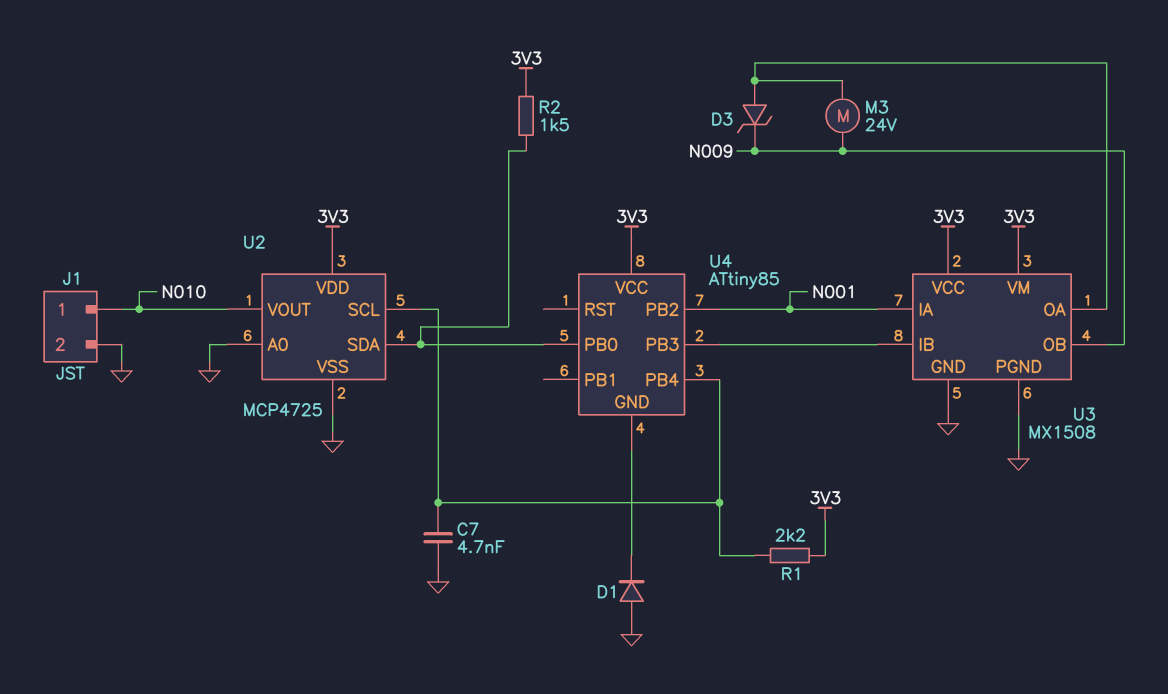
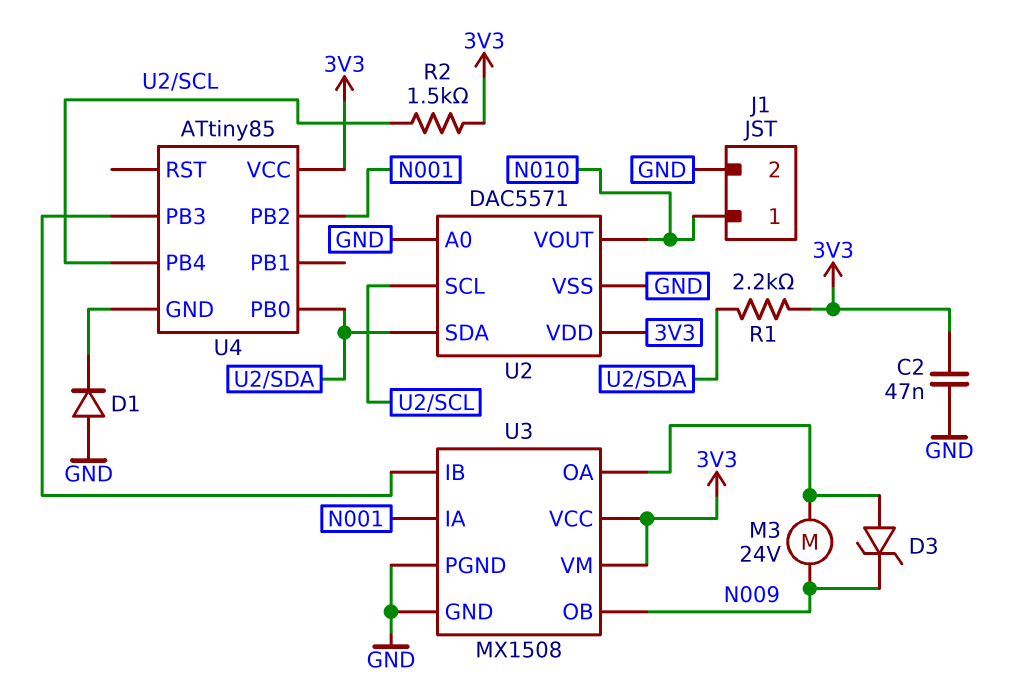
C2: none -> 47nF (3V3, GND)
C7: 4.7nF (GND, U2/SCL) -> none
R1: 2.2k (3V3, U2/SCL) -> 2.2k (3V3, U2/SDA)
R2: 1.5k (3V3, U2/SDA) -> 1.5k (3V3, U2/SCL)
U2: MCP4725 -> DAC5571

